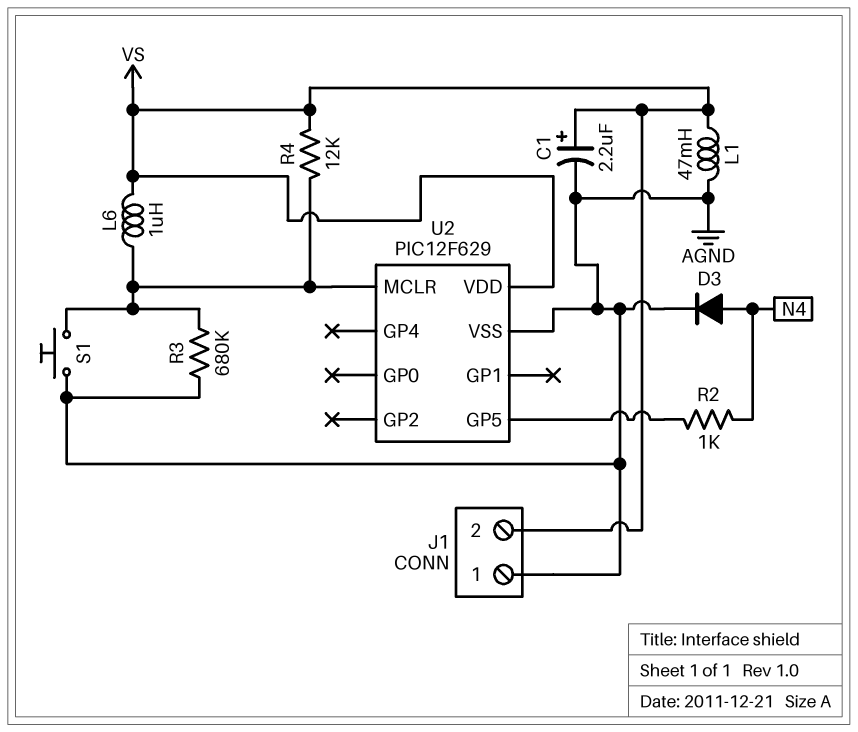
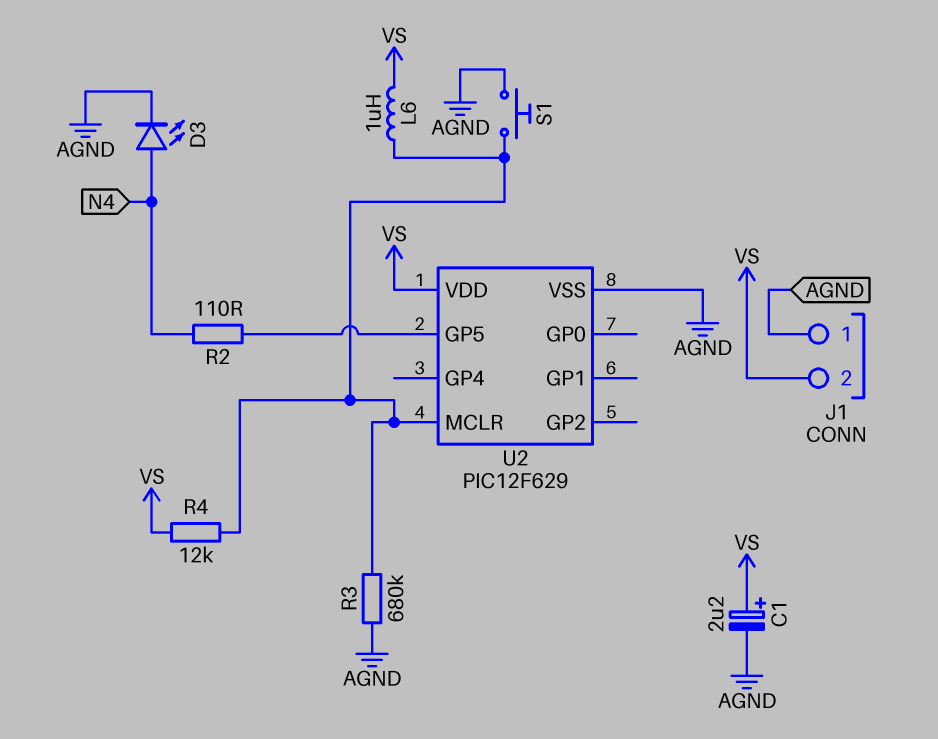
D3: diode (A N4, K AGND) -> LED (A N4, K AGND)
L1: 47mH (AGND, VS) -> none
R2: 1k (N4, U2/GP5) -> 110 (N4, U2/GP5)

